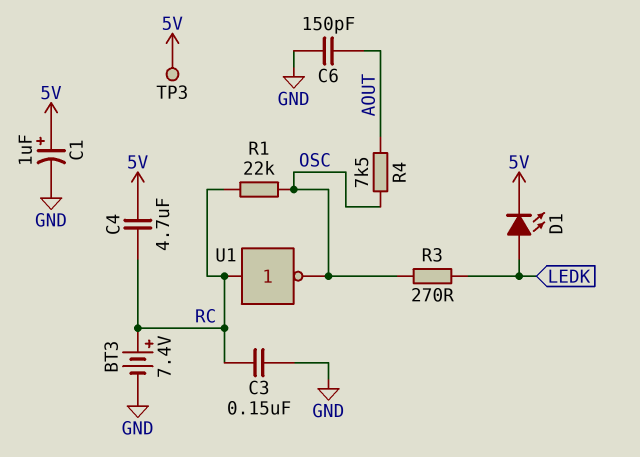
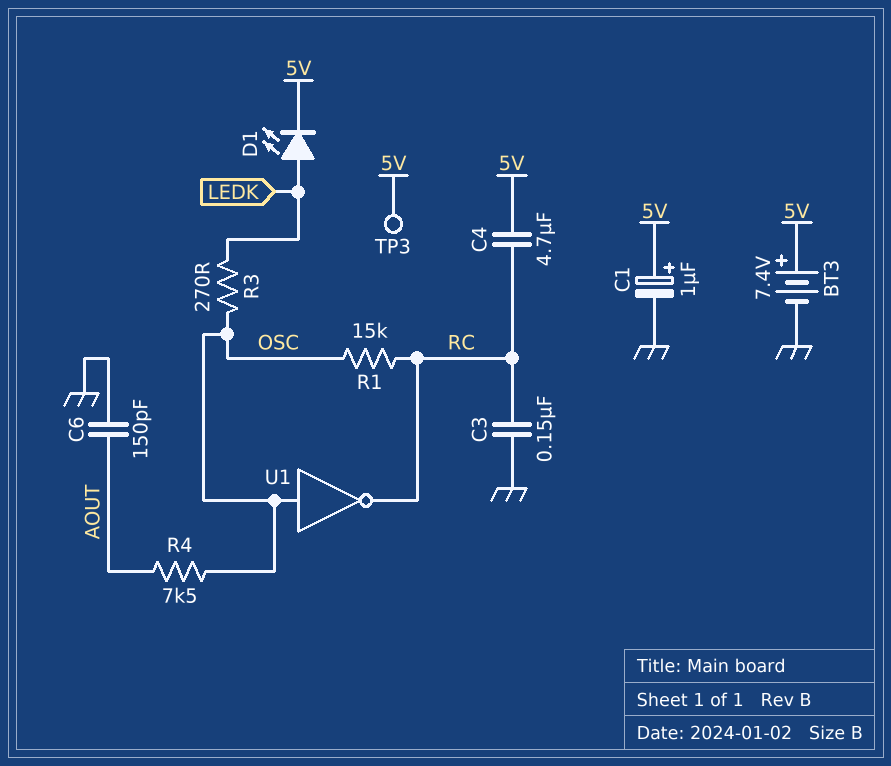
BT3: 7.4V (plus RC, minus GND) -> 7.4V (plus 5V, minus GND)
R1: 22k (OSC, RC) -> 15k (OSC, RC)
U1: NOT (in RC, out OSC) -> NOT (in OSC, out RC)

